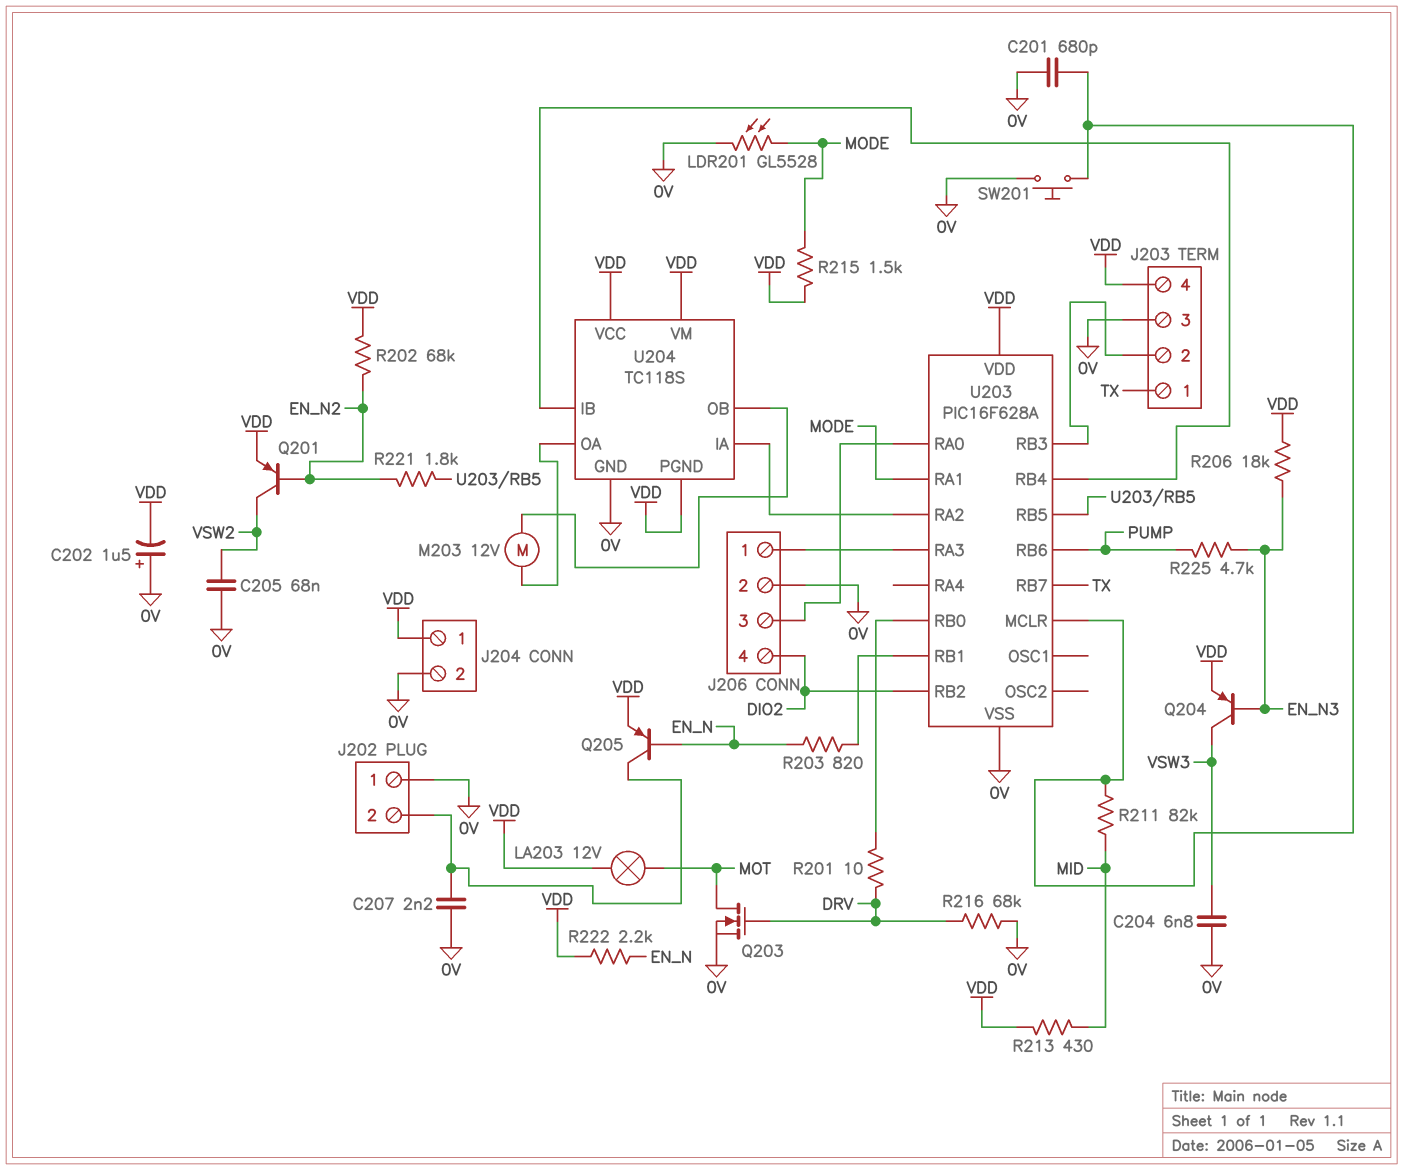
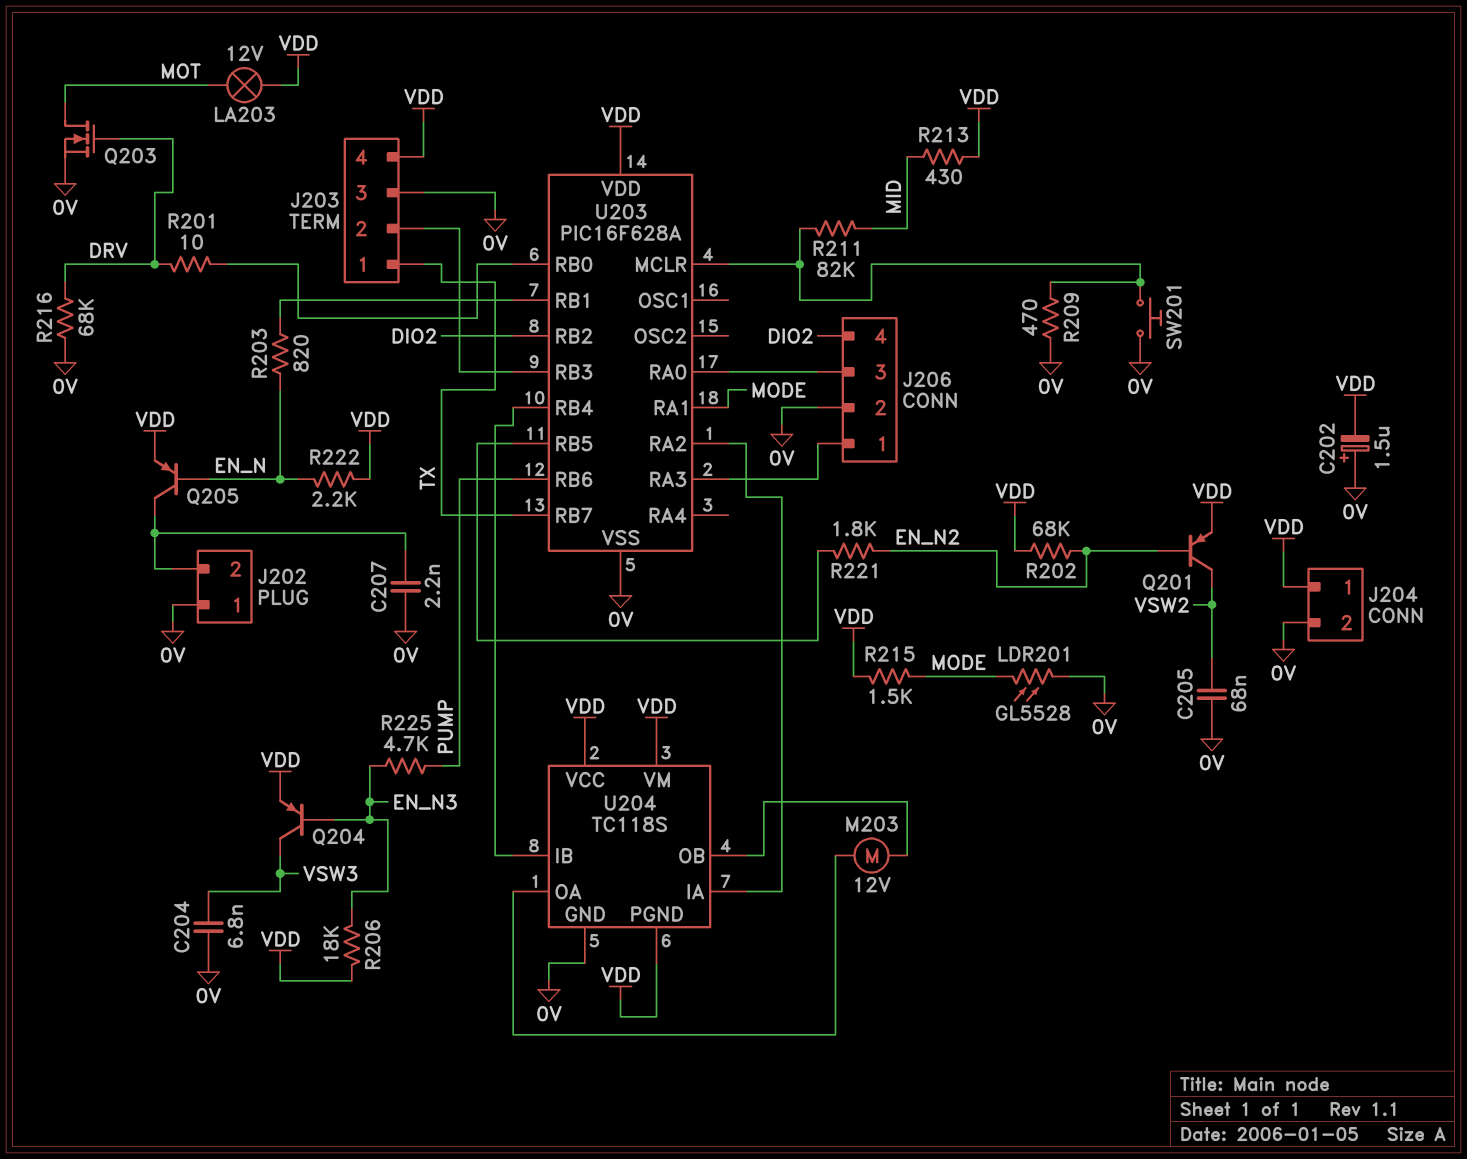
C201: 680pF (0V, U203/MCLR) -> none
R209: none -> 470 (0V, U203/MCLR)

